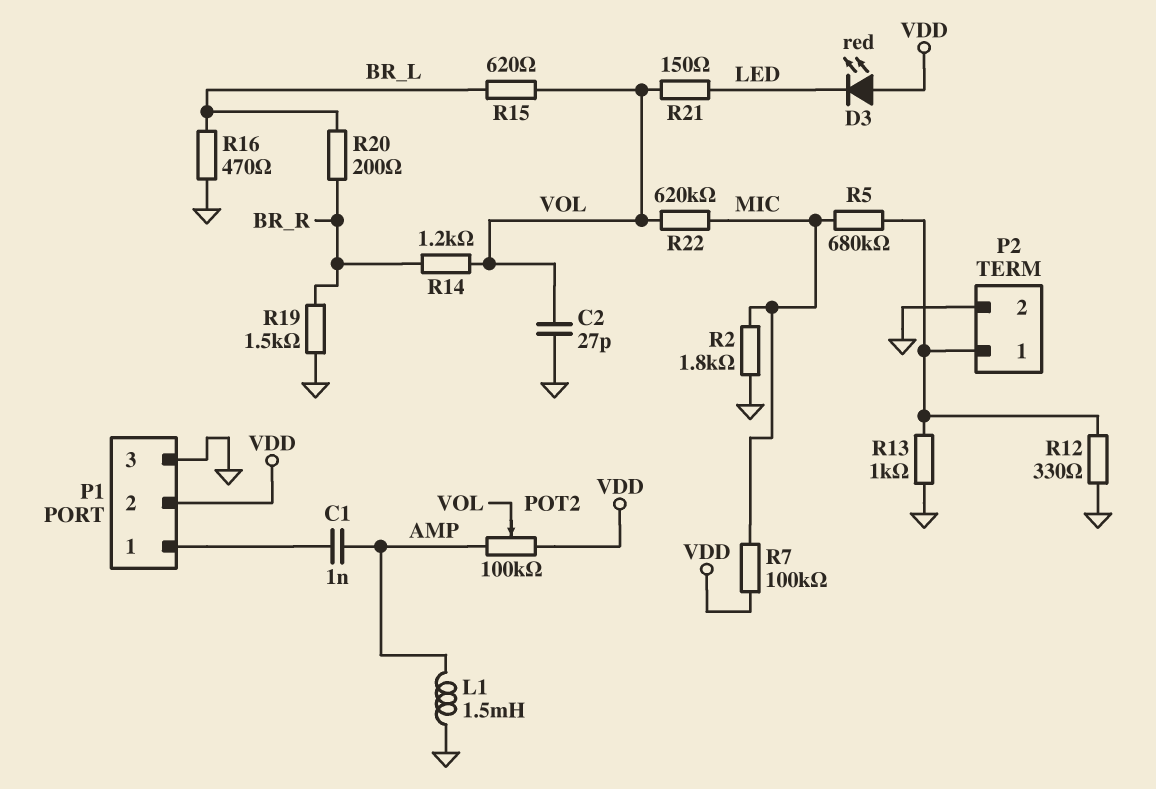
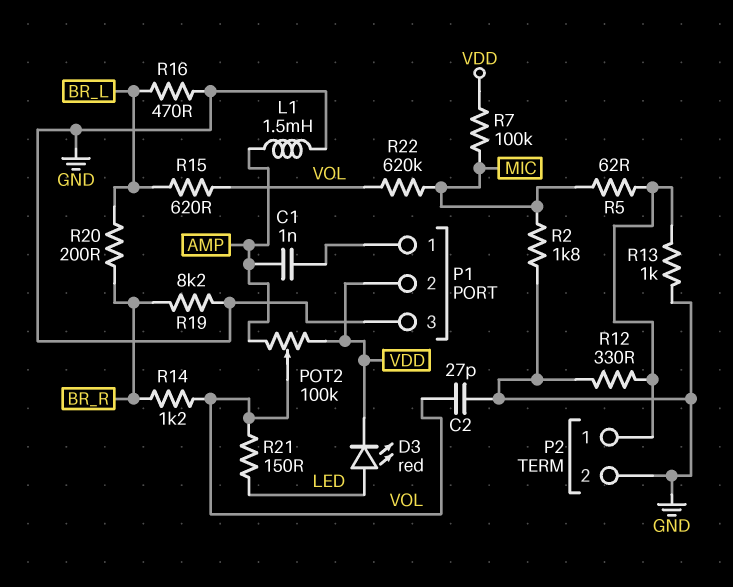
D3: LED red (A VDD, K LED) -> LED red (A LED, K VDD)
R5: 680k (MIC, P2/1) -> 62 (MIC, P2/1)
R19: 1.5k (BR_R, GND) -> 8.2k (BR_R, GND)

